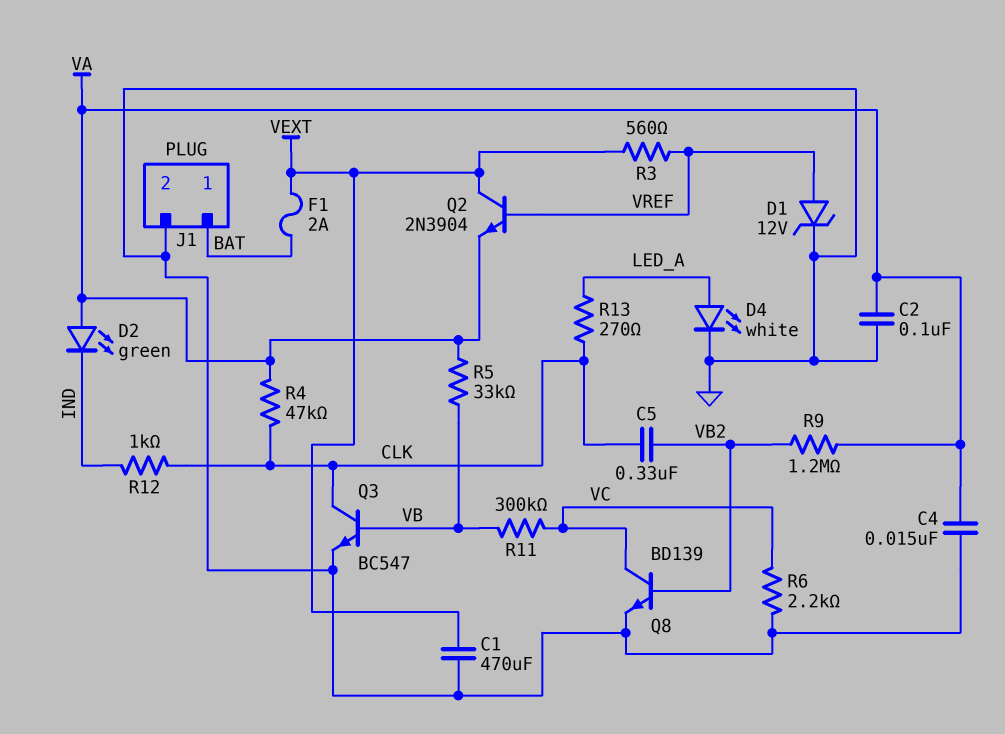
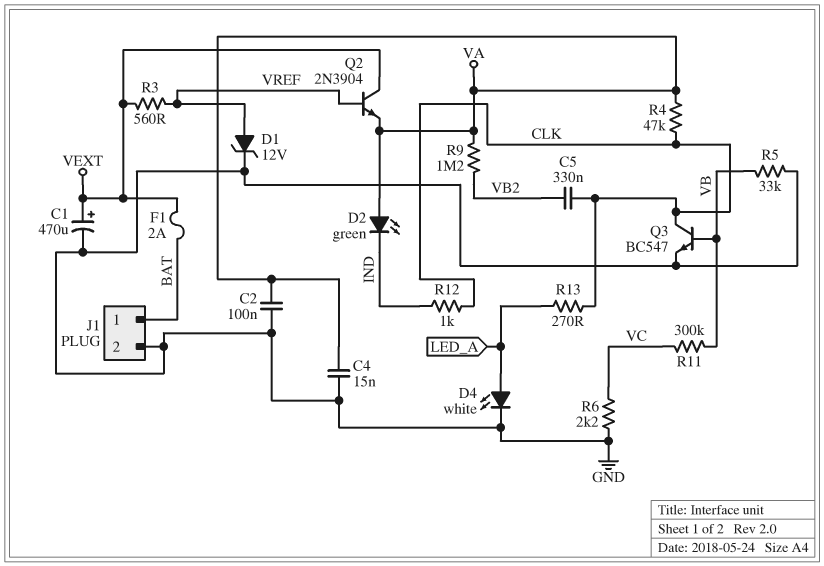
C1: 470uF (GND, VEXT) -> 470uF (plus VEXT, minus GND)
Q8: NPN BD139 (B VB2, C VC, E GND) -> none
R5: 33k (VA, VB) -> 33k (GND, VB)

